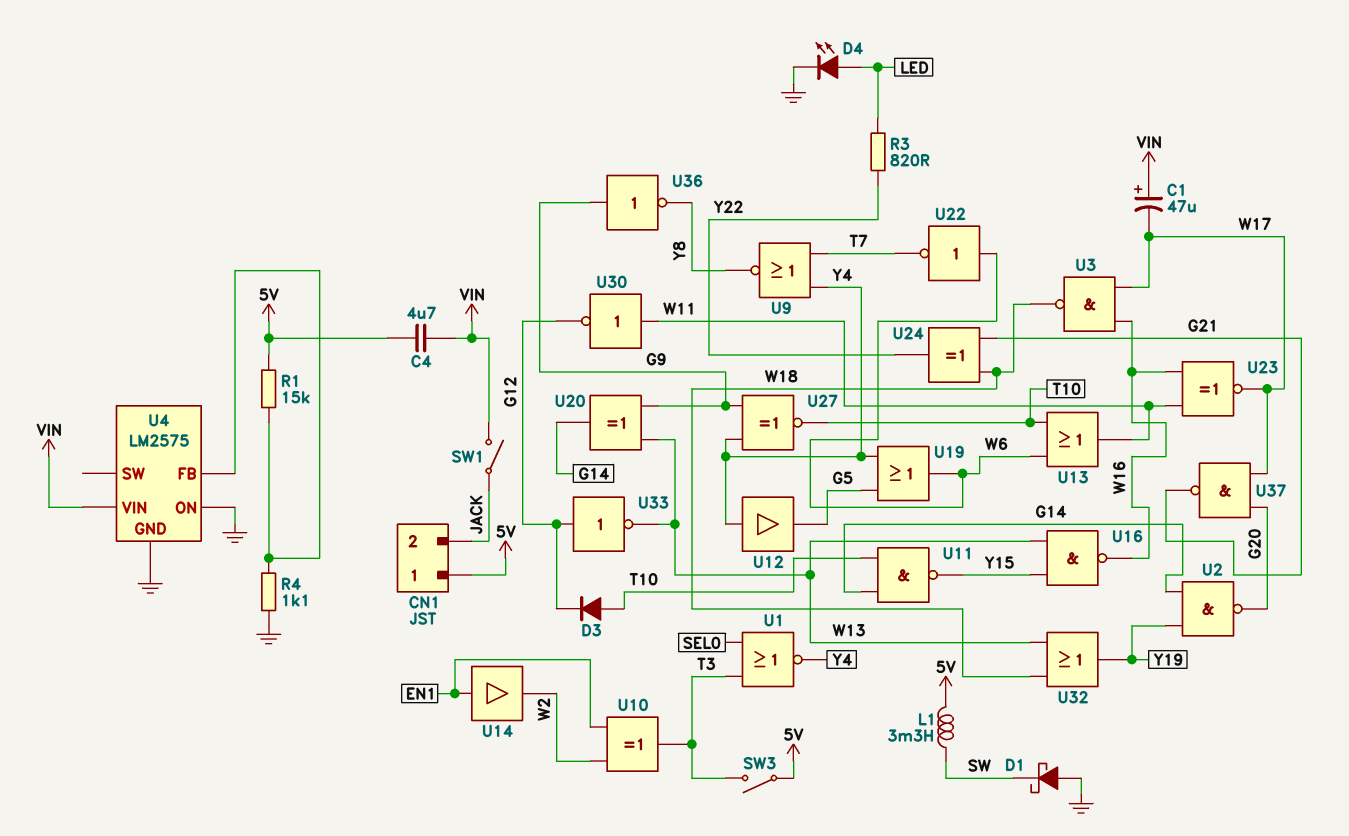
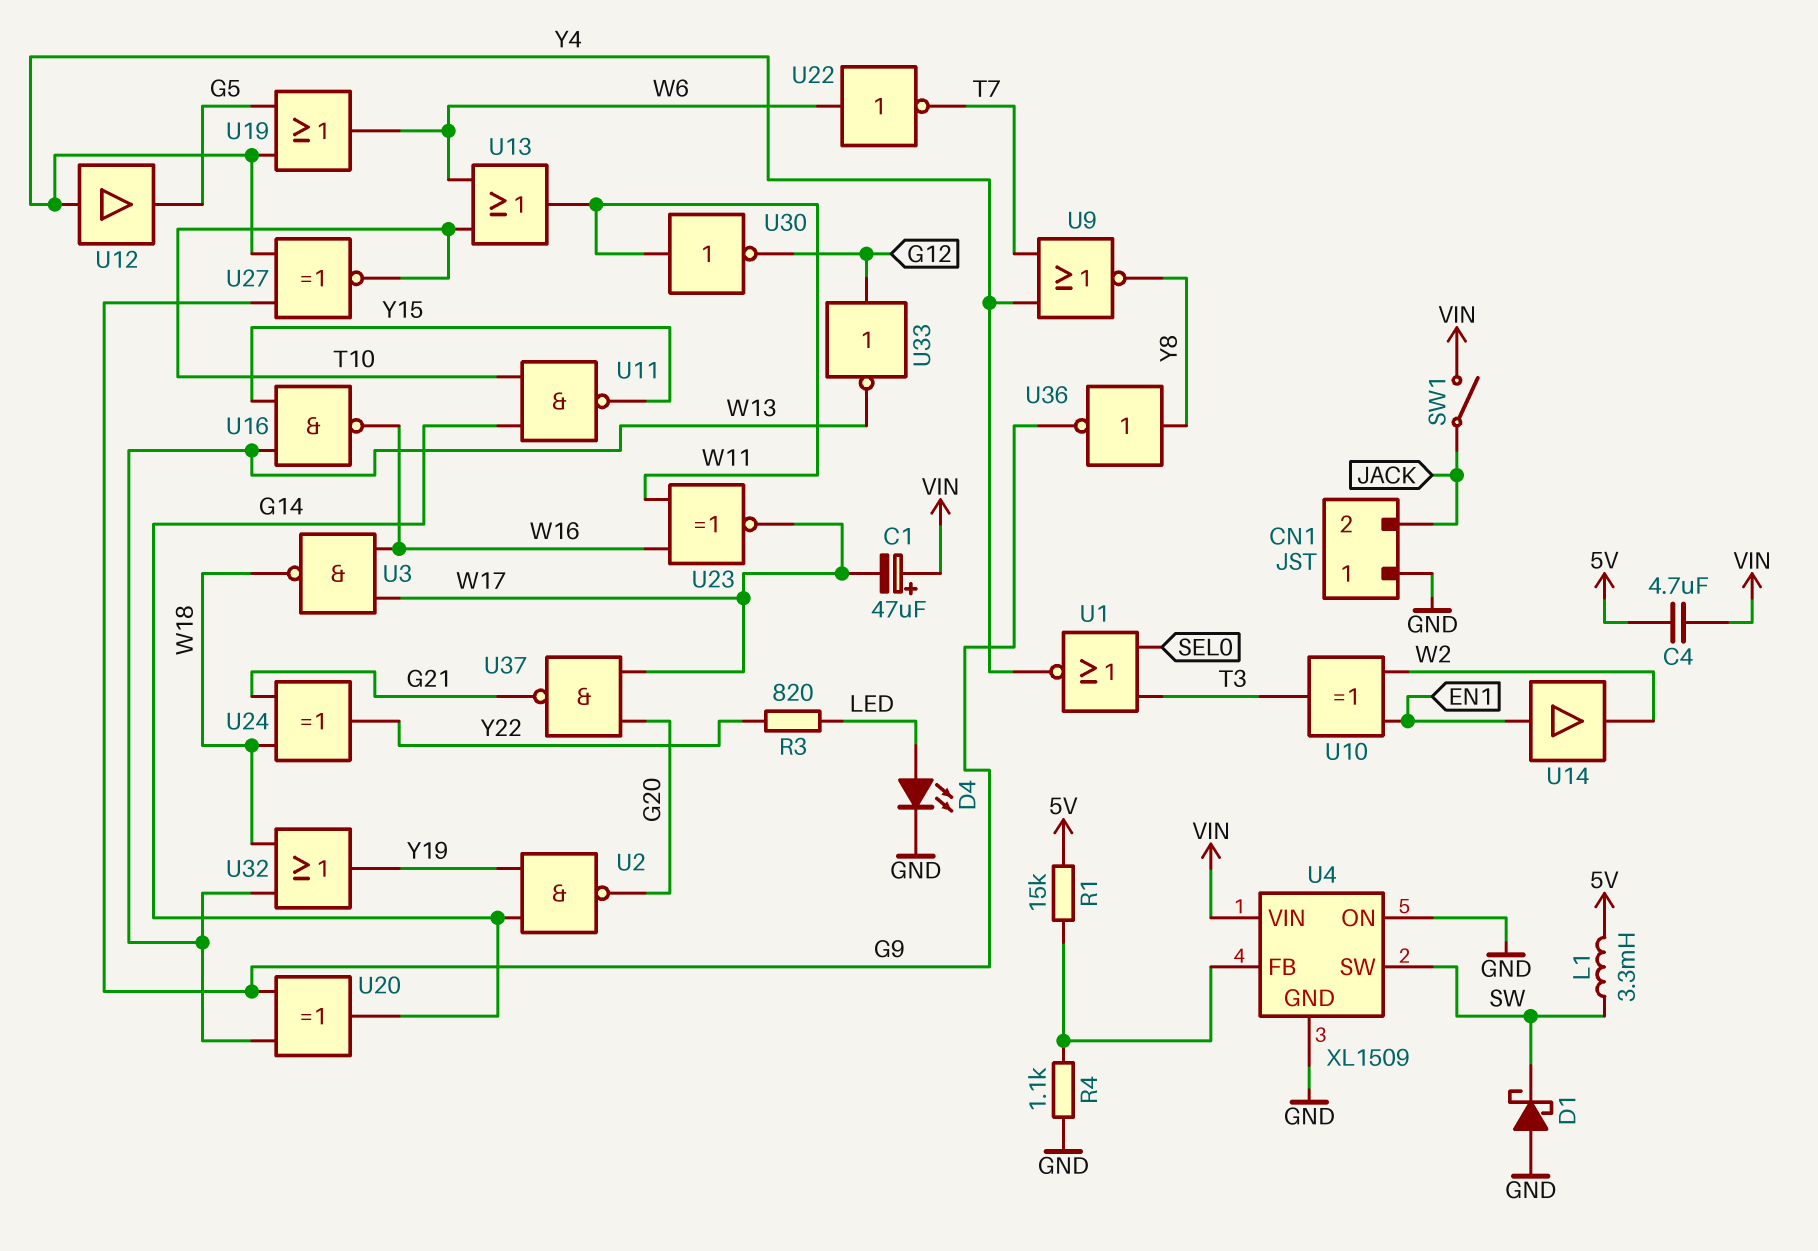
CN1 pin 1: 5V -> GND
D3: diode (A T10, K G12) -> none
SW3: switch (5V, T3) -> none
U4: LM2575 -> XL1509
U4 pin SW: none -> SW
U36: NOT (in G9, out Y8) -> NOT (in Y8, out G9)

